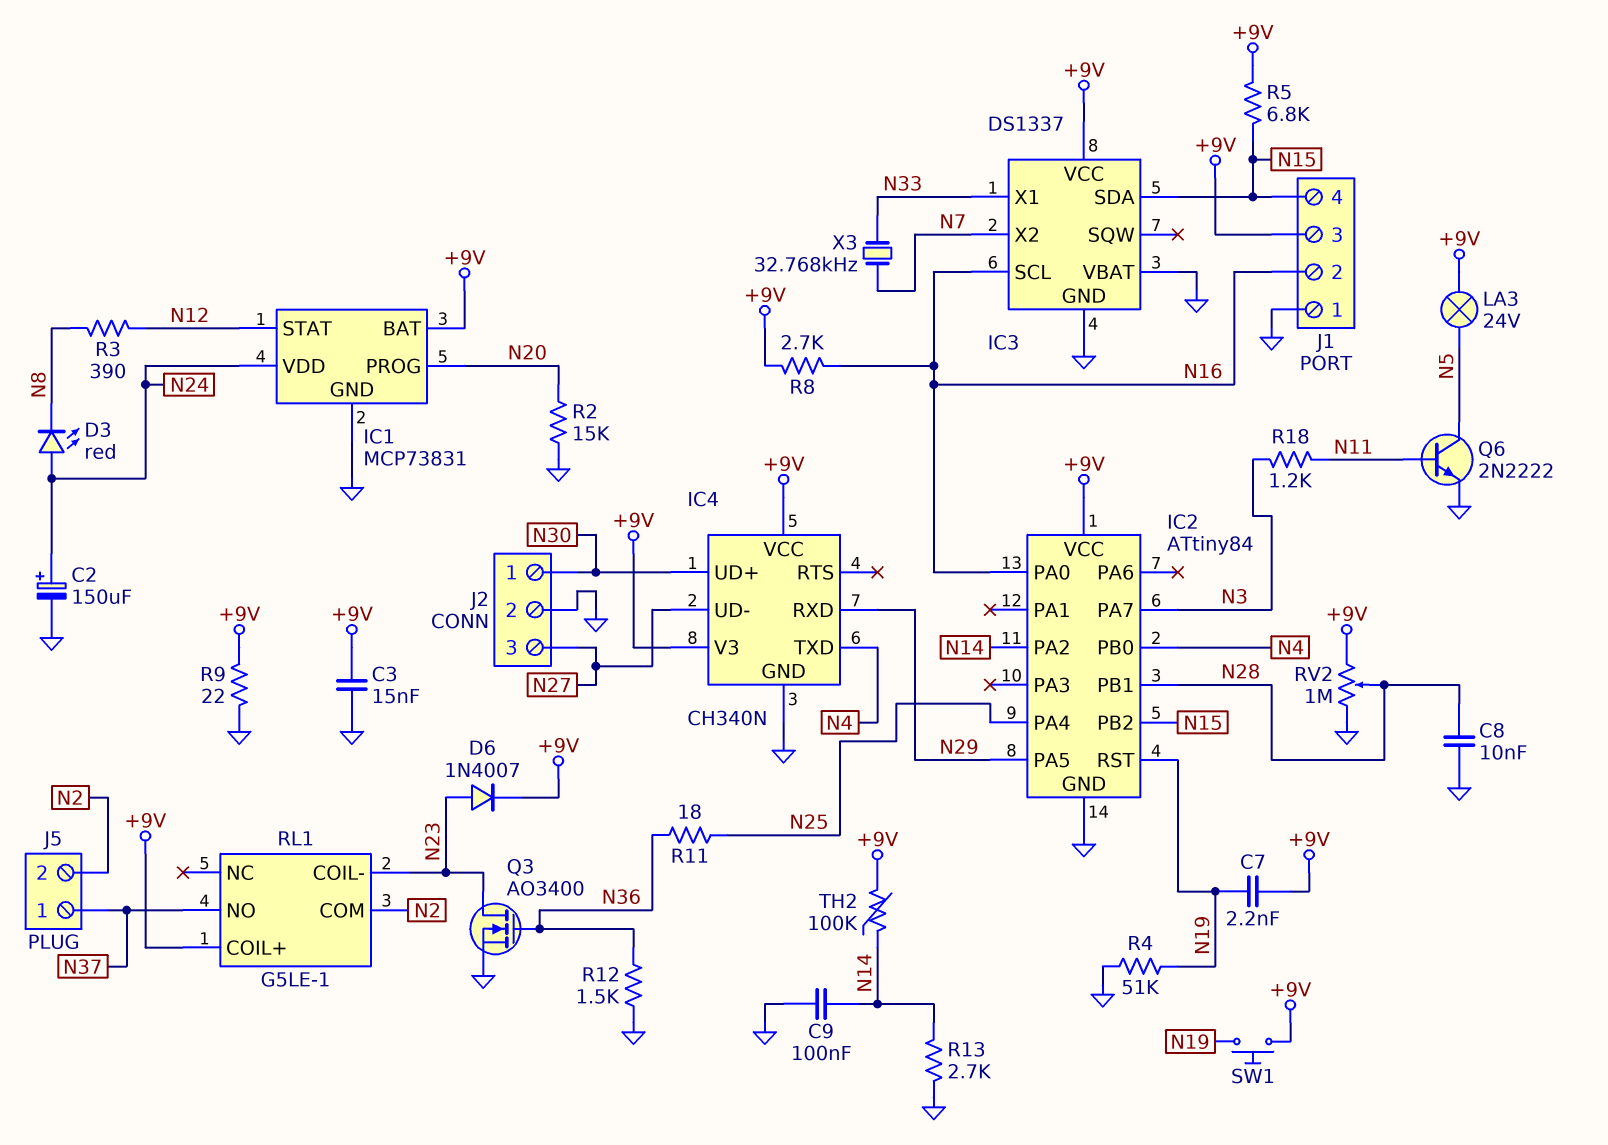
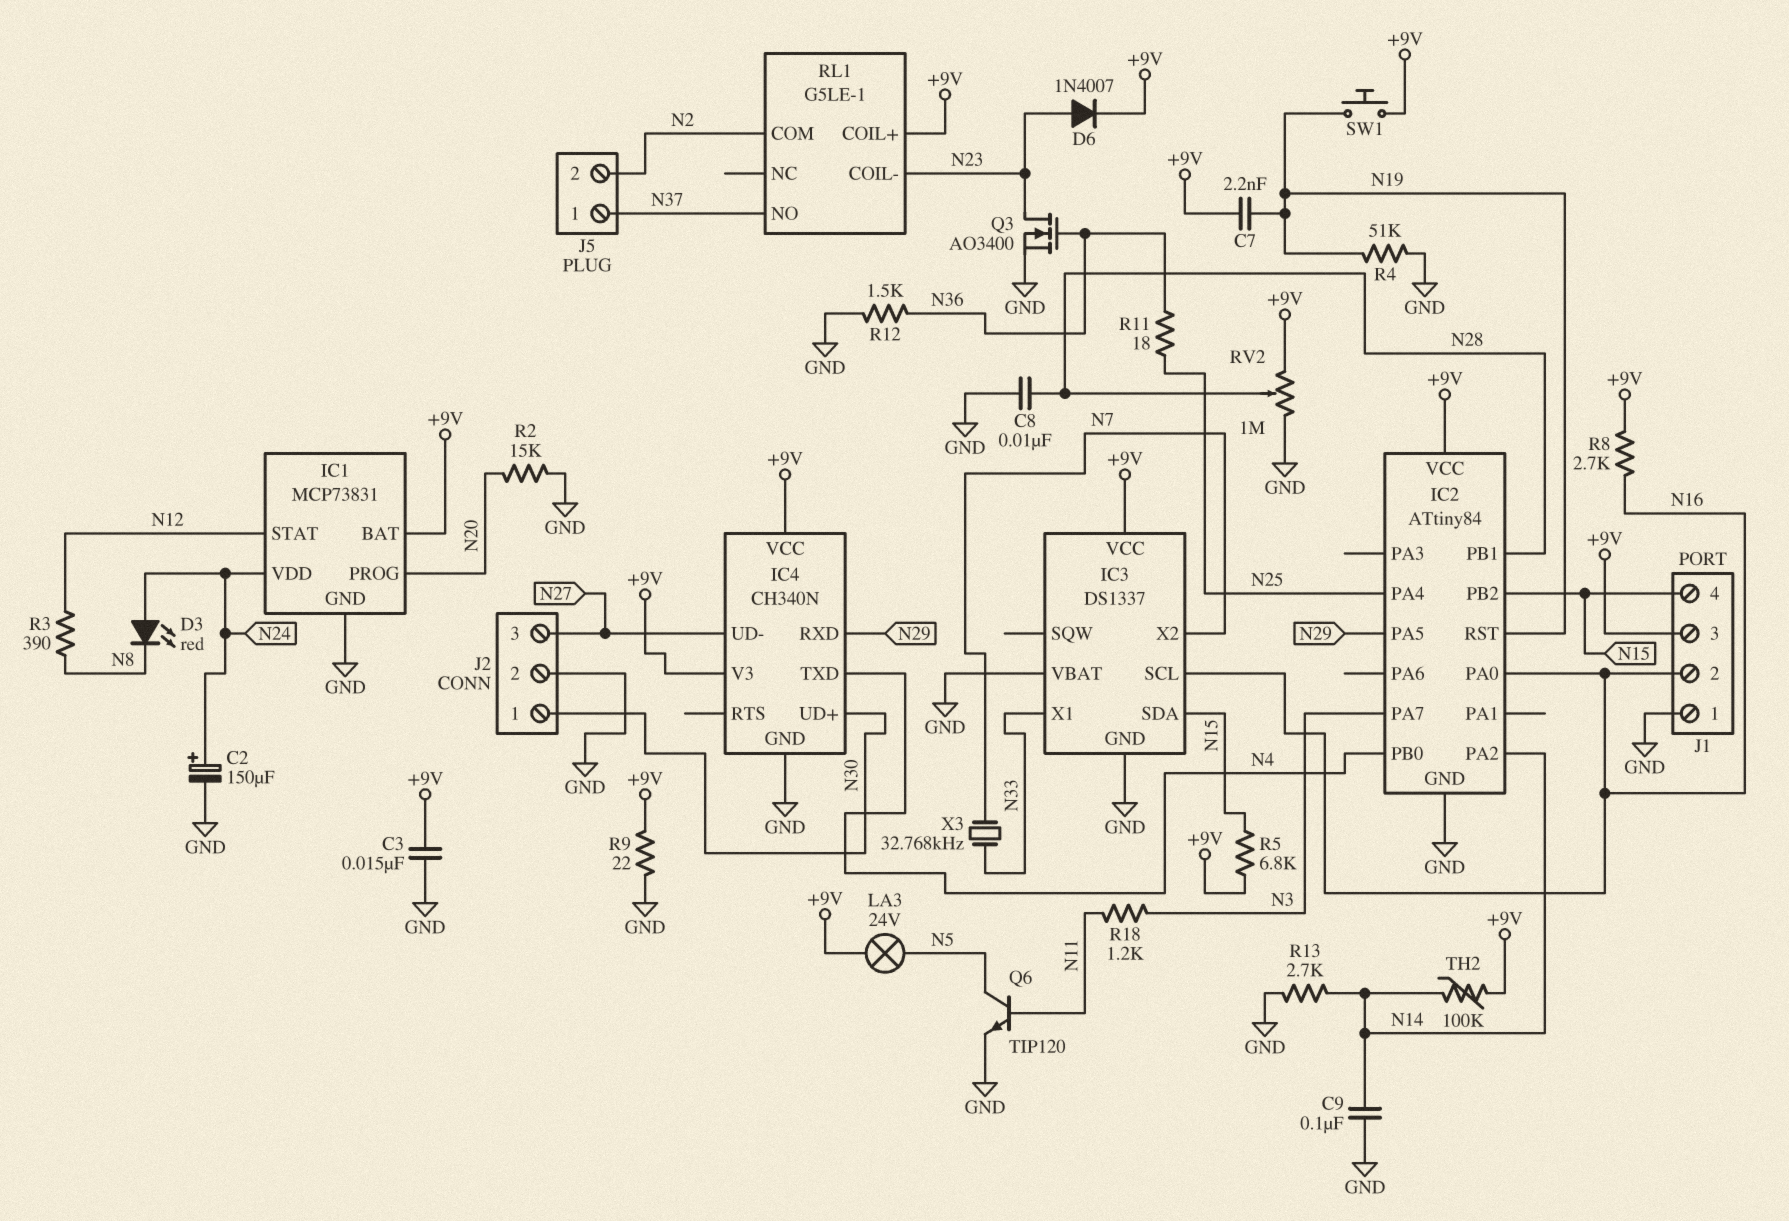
Q6: NPN 2N2222 (B N11, C N5, E GND) -> NPN TIP120 (B N11, C N5, E GND)

